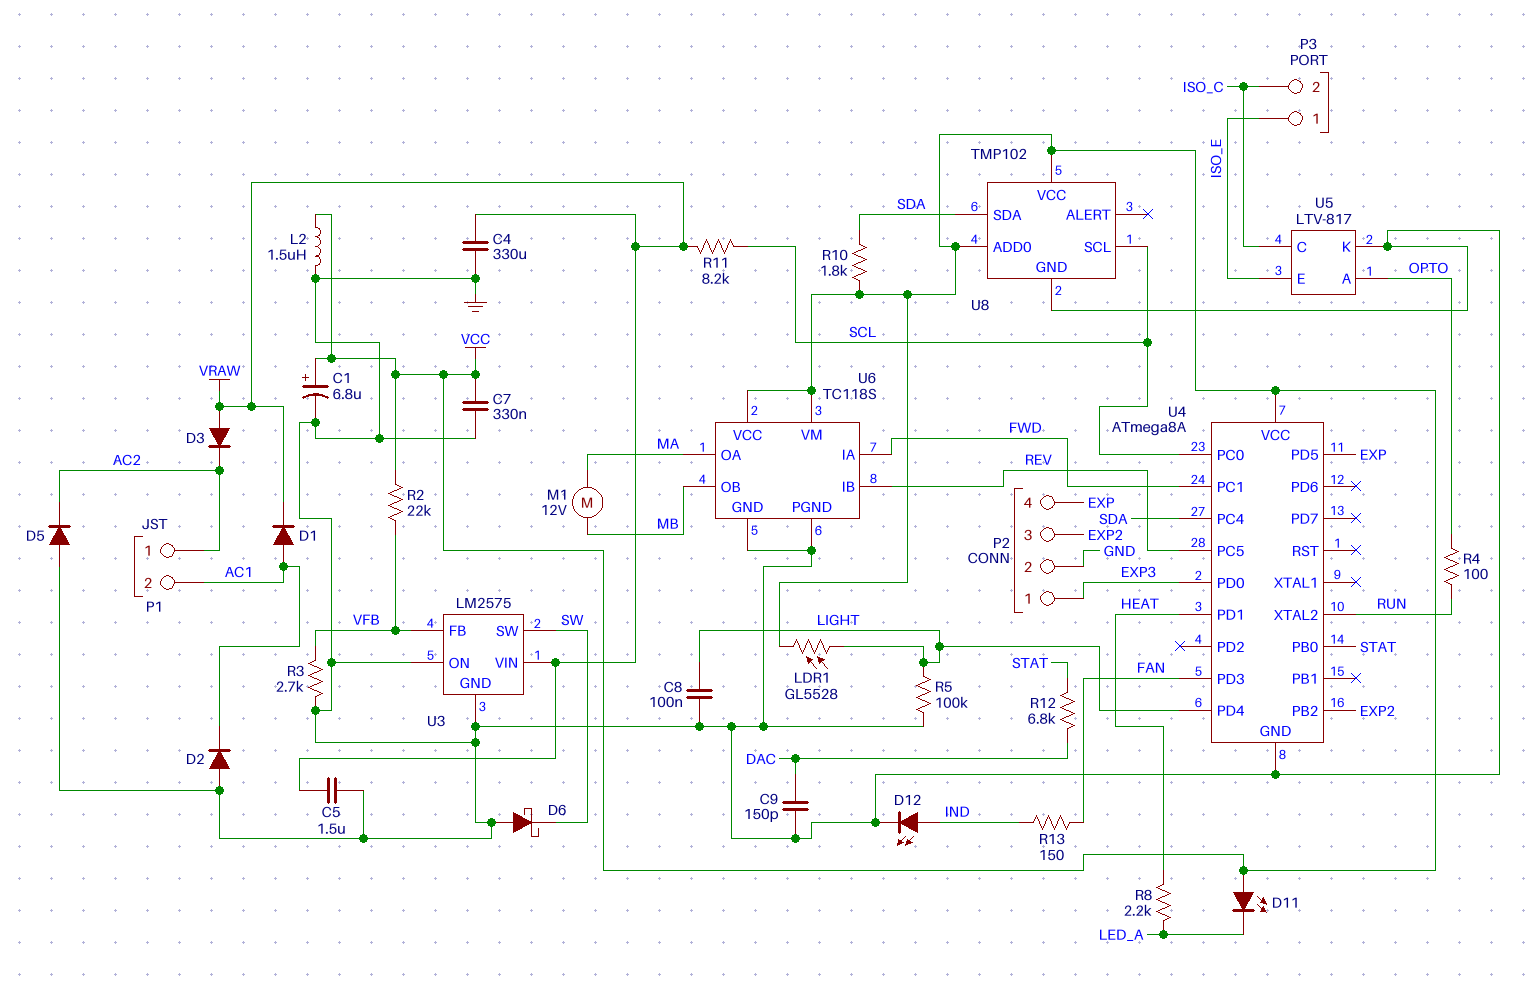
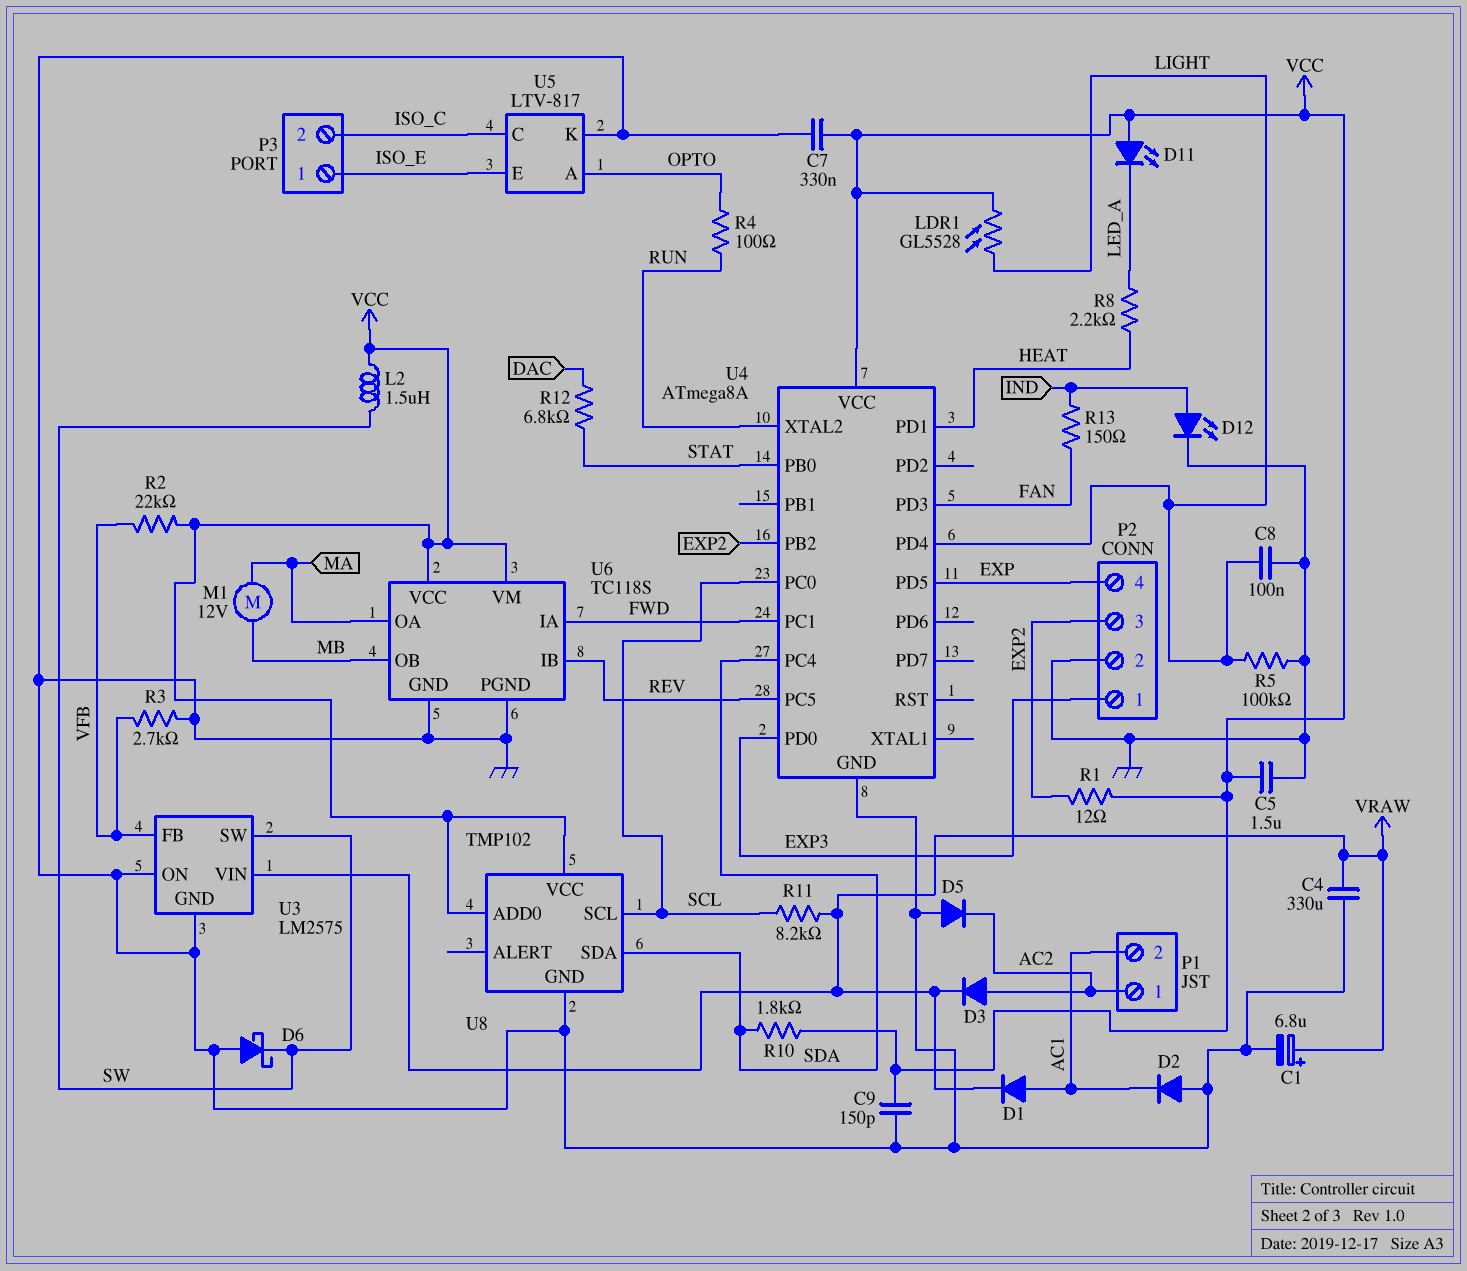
C1: 6.8uF (plus VCC, minus GND) -> 6.8uF (plus VRAW, minus GND)
C5: 1.5uF (GND, VRAW) -> 1.5uF (GND, VCC)
C9: 150pF (DAC, GND) -> 150pF (GND, VCC)
D3: diode (A VRAW, K AC2) -> diode (A AC2, K VRAW)
L2: 1.5uH (GND, VCC) -> 1.5uH (SW, VCC)
R1: none -> 12 (EXP2, VCC)

